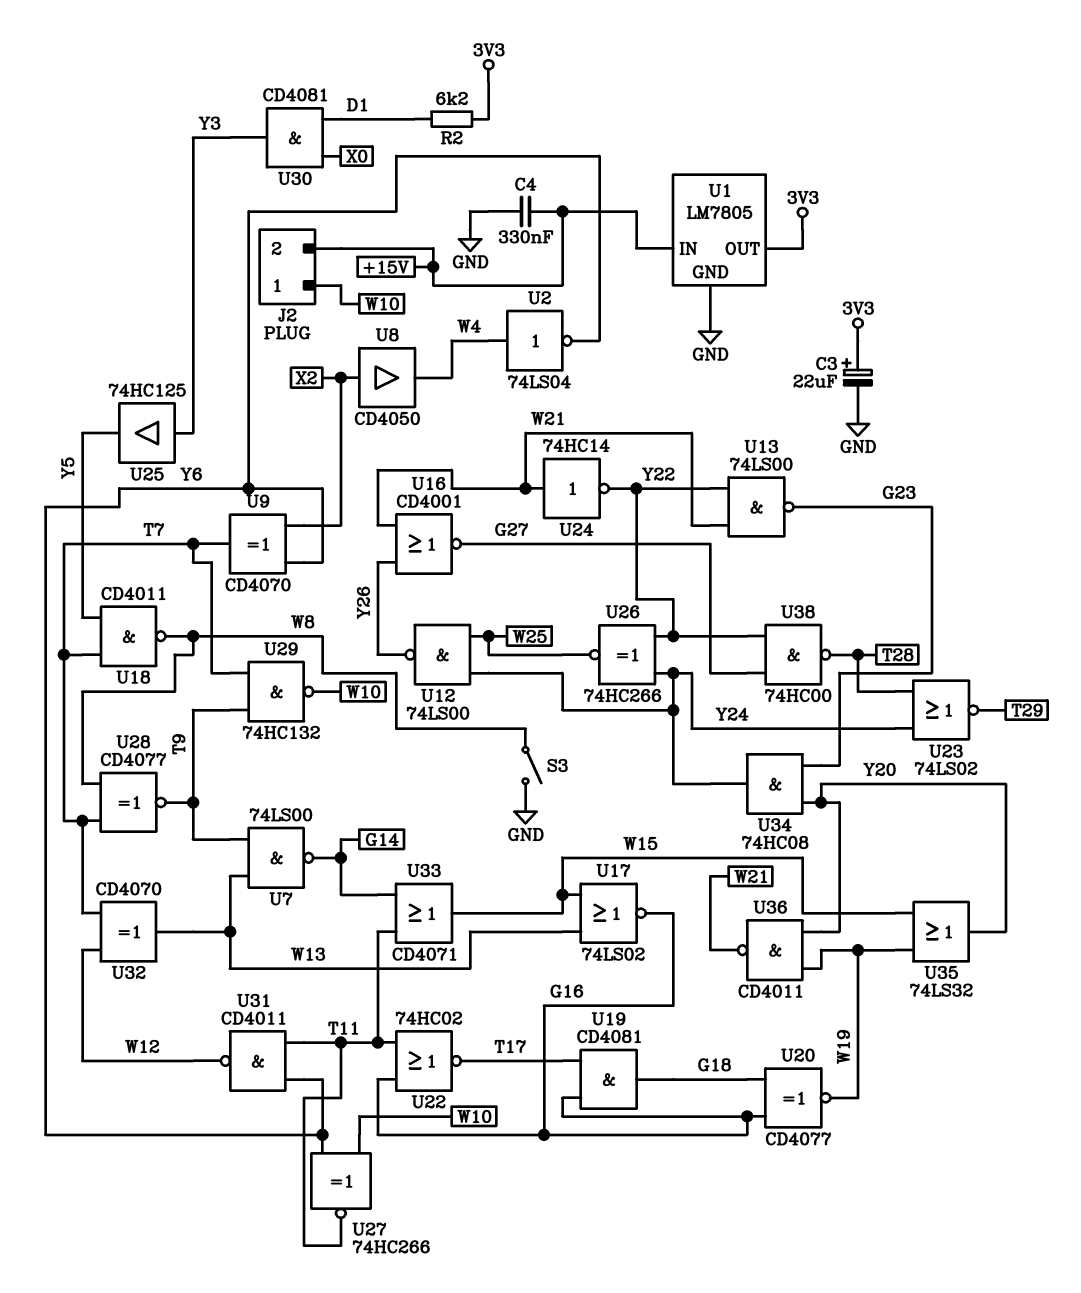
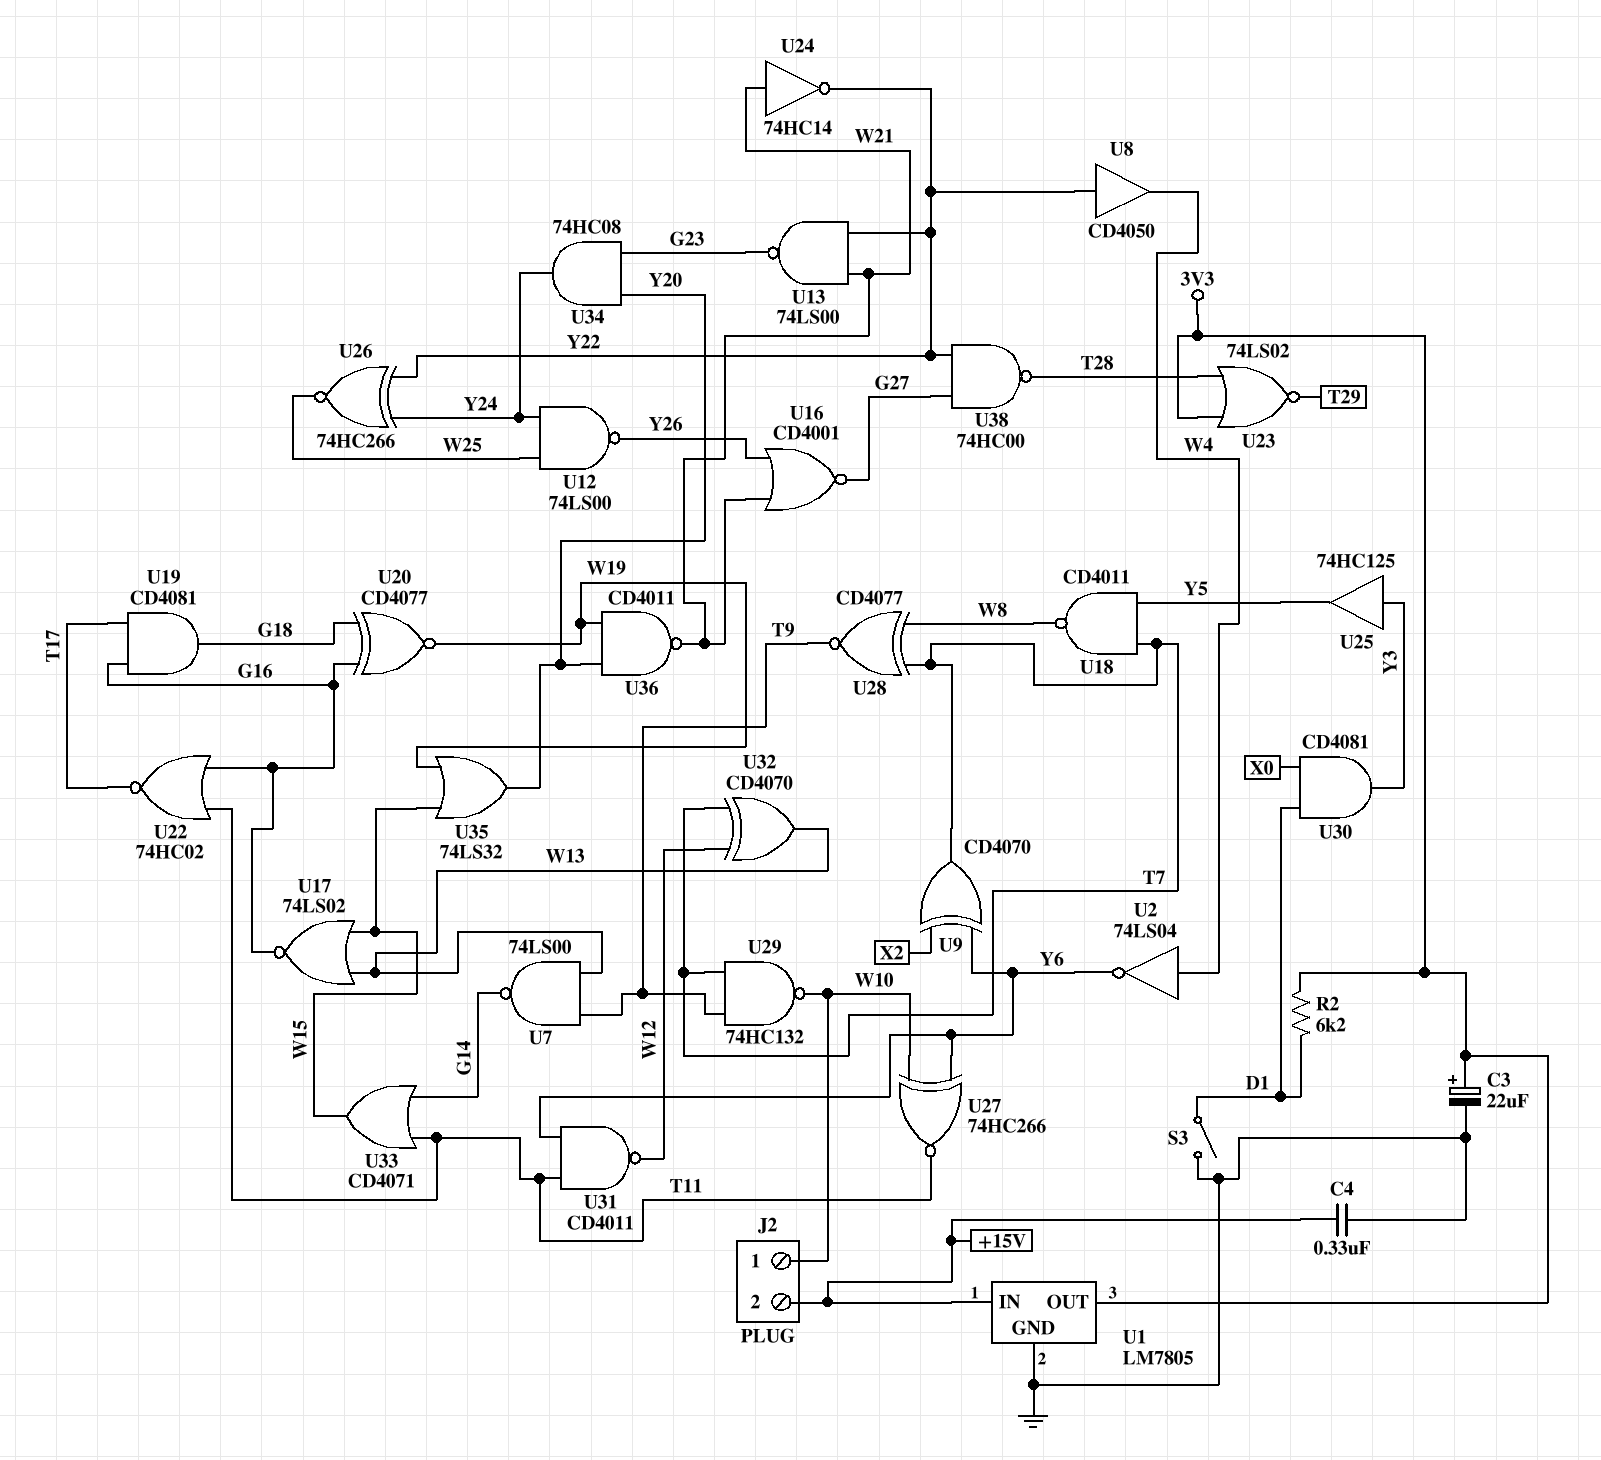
S3: switch (GND, W8) -> switch (D1, GND)
U8: buffer CD4050 (in X2, out W4) -> buffer CD4050 (in Y22, out W4)
U23: NOR 74LS02 (in T28, in Y24, out T29) -> NOR 74LS02 (in 3V3, in T28, out T29)

